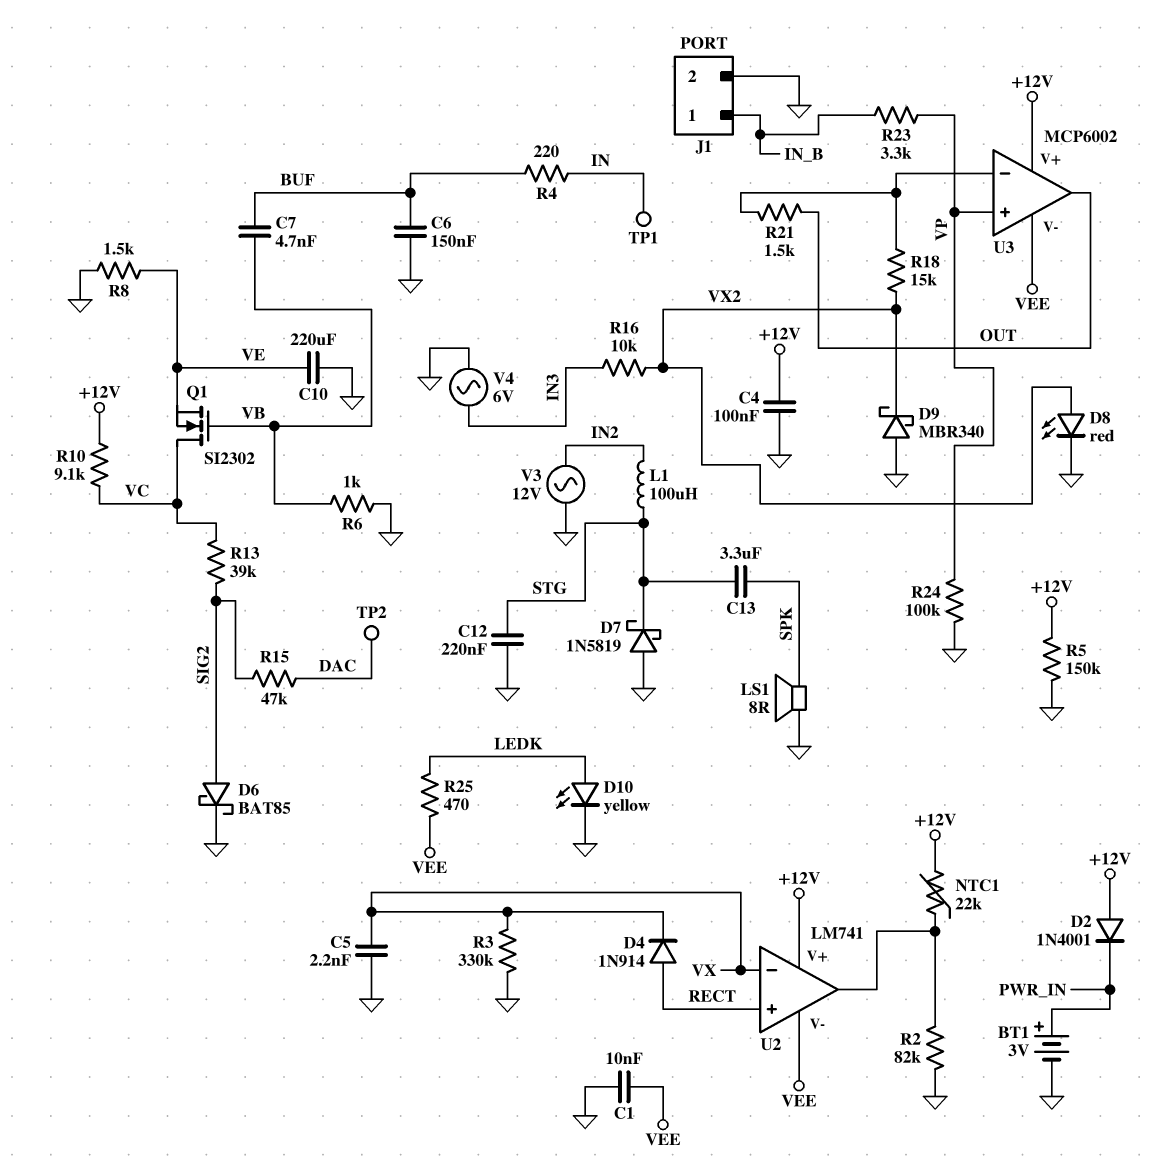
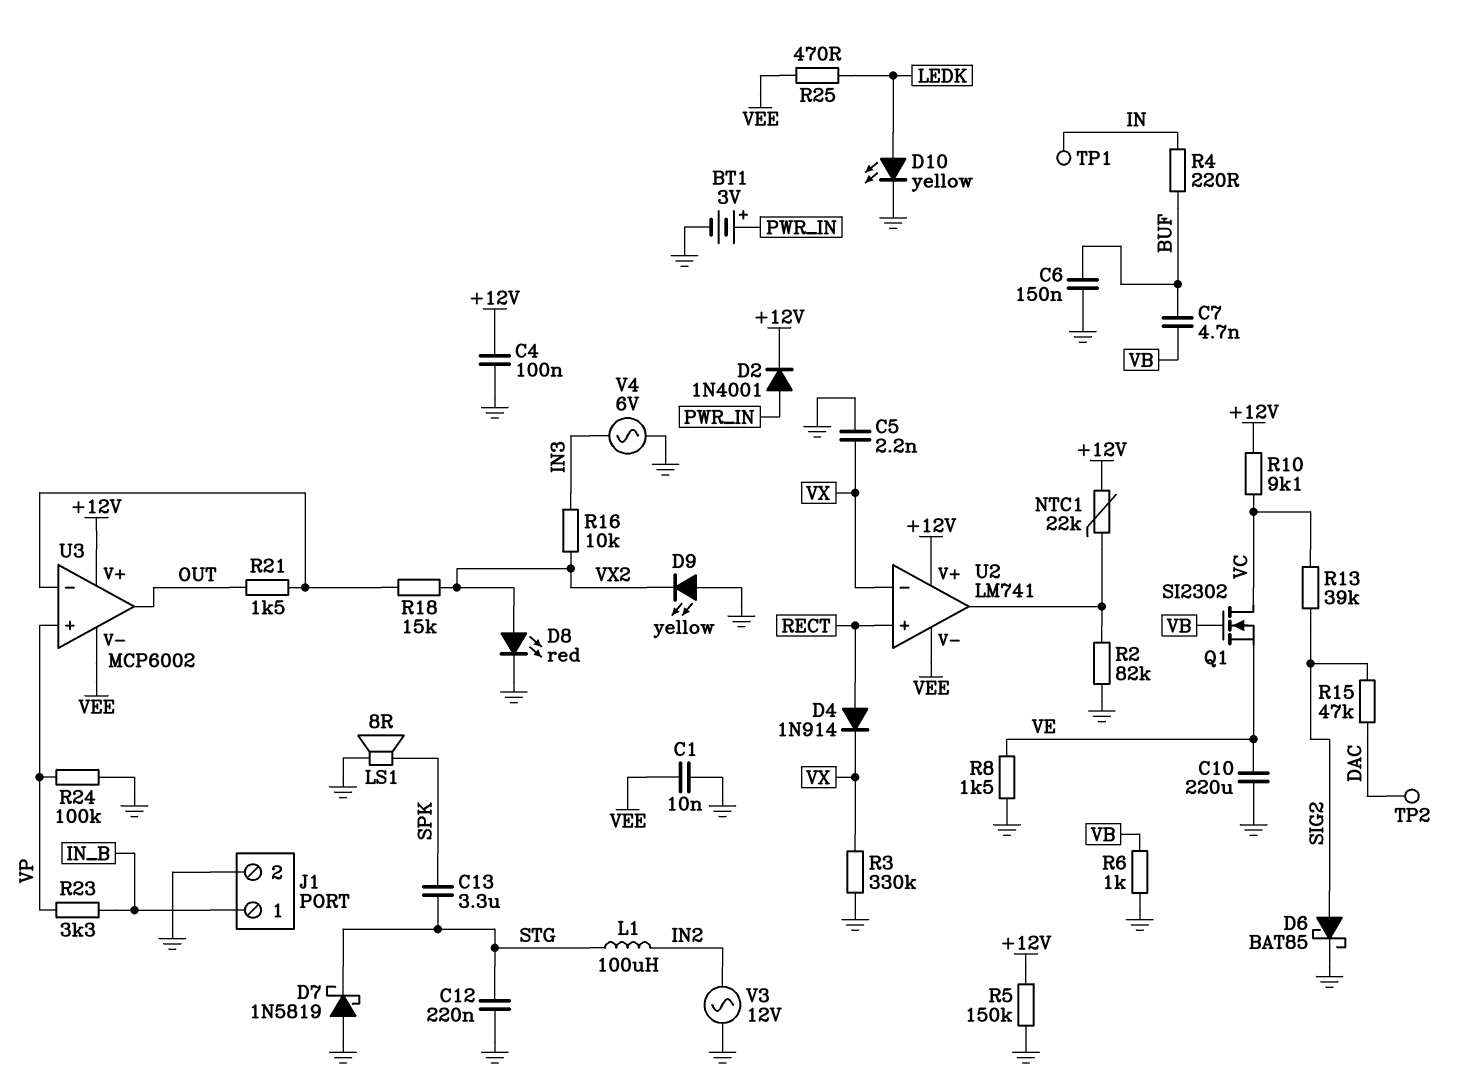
D2: diode 1N4001 (A +12V, K PWR_IN) -> diode 1N4001 (A PWR_IN, K +12V)
D9: schottky MBR340 (A GND, K VX2) -> LED yellow (A GND, K VX2)

